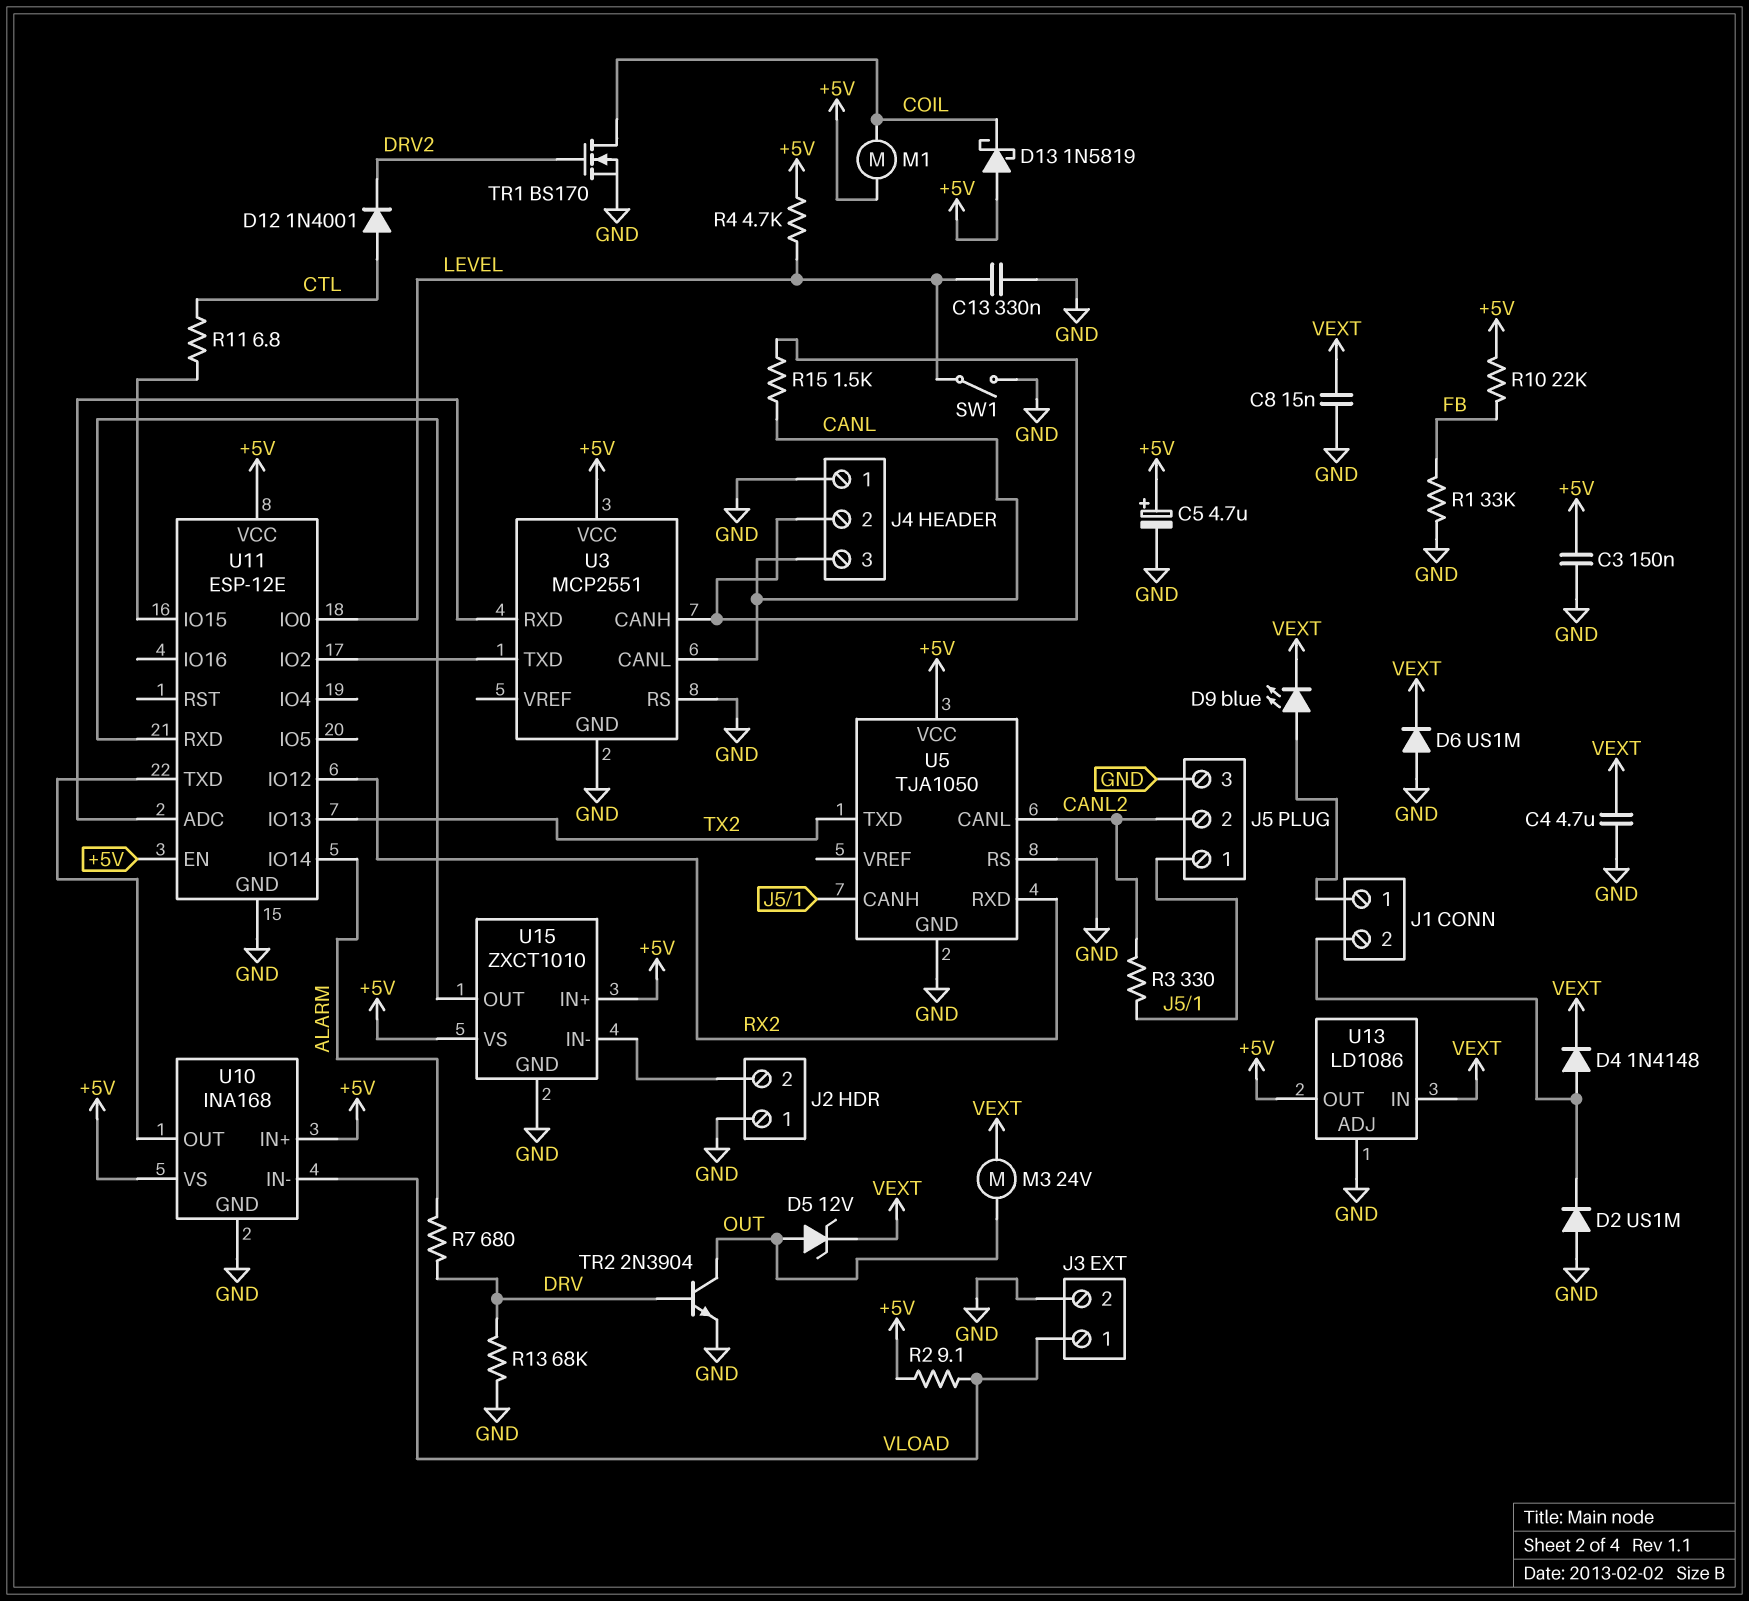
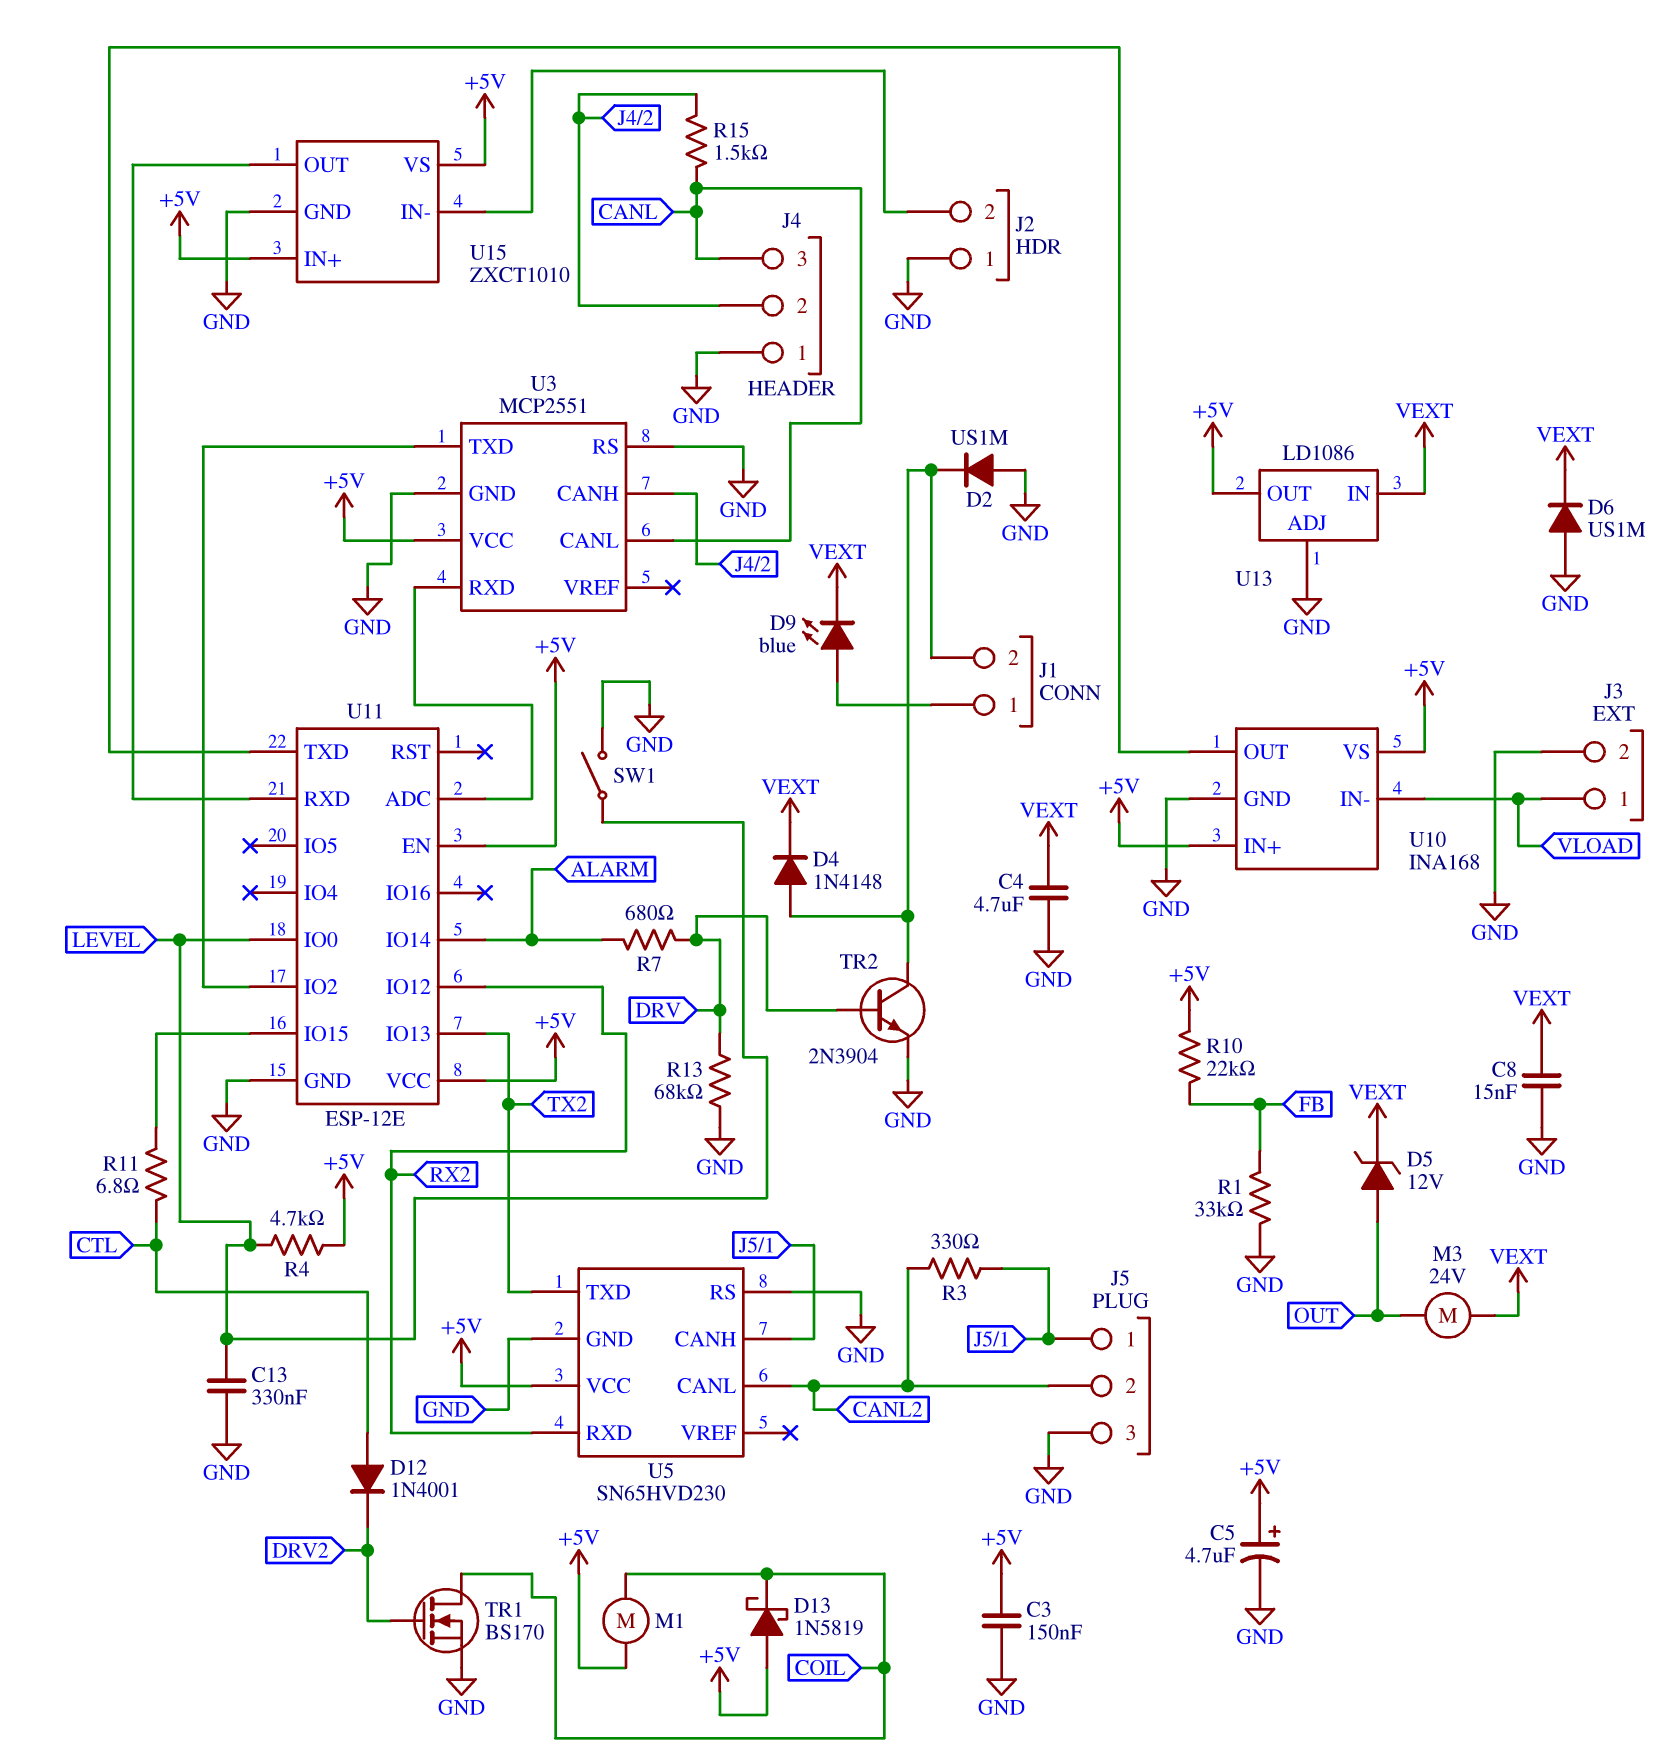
R2: 9.1 (+5V, VLOAD) -> none
TR2: NPN 2N3904 (B DRV, C OUT, E GND) -> NPN 2N3904 (B DRV, C J1/2, E GND)
U5: TJA1050 -> SN65HVD230

